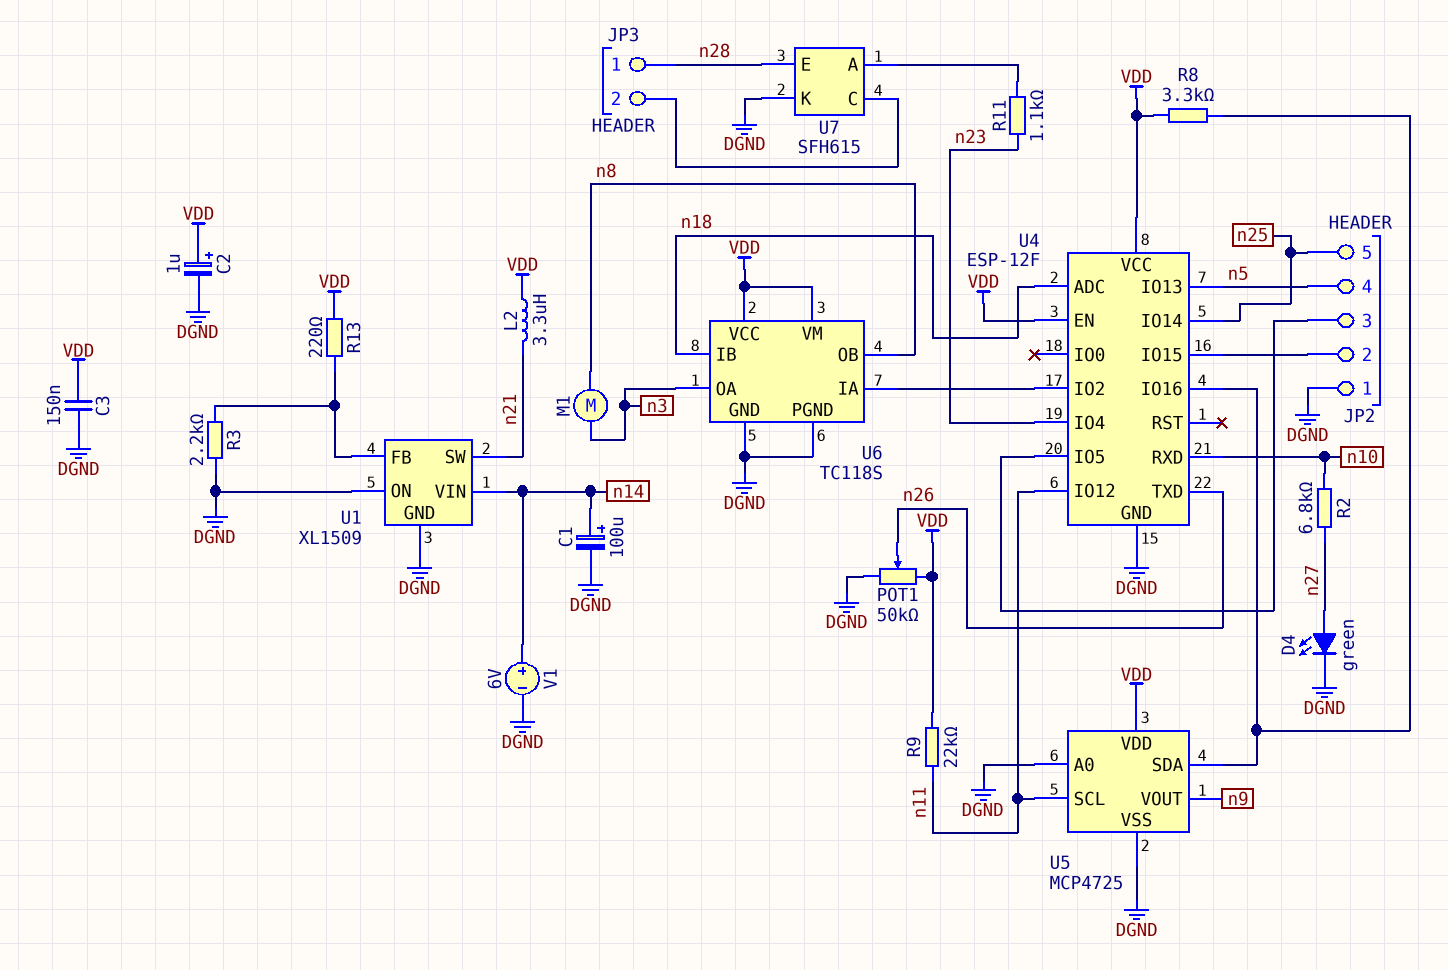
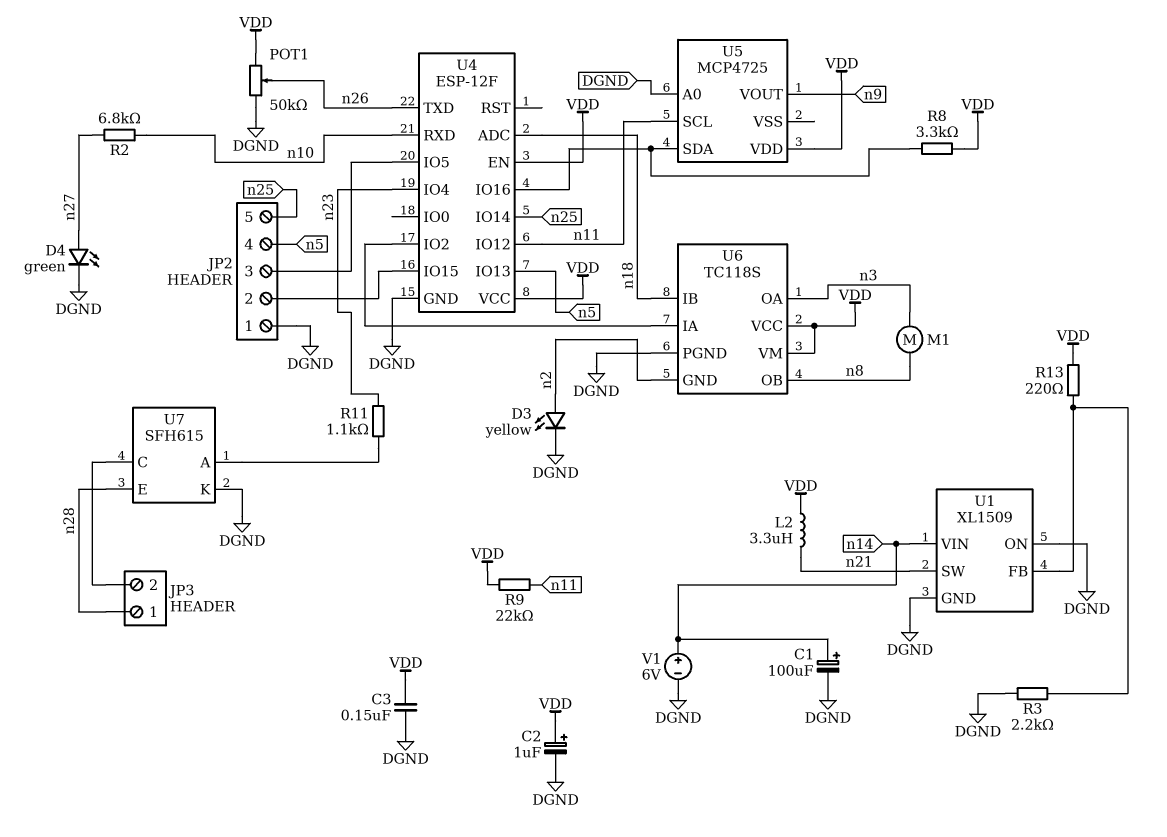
D3: none -> LED yellow (A n2, K DGND)
U5 pin VSS: DGND -> none
U6 pin GND: DGND -> n2

